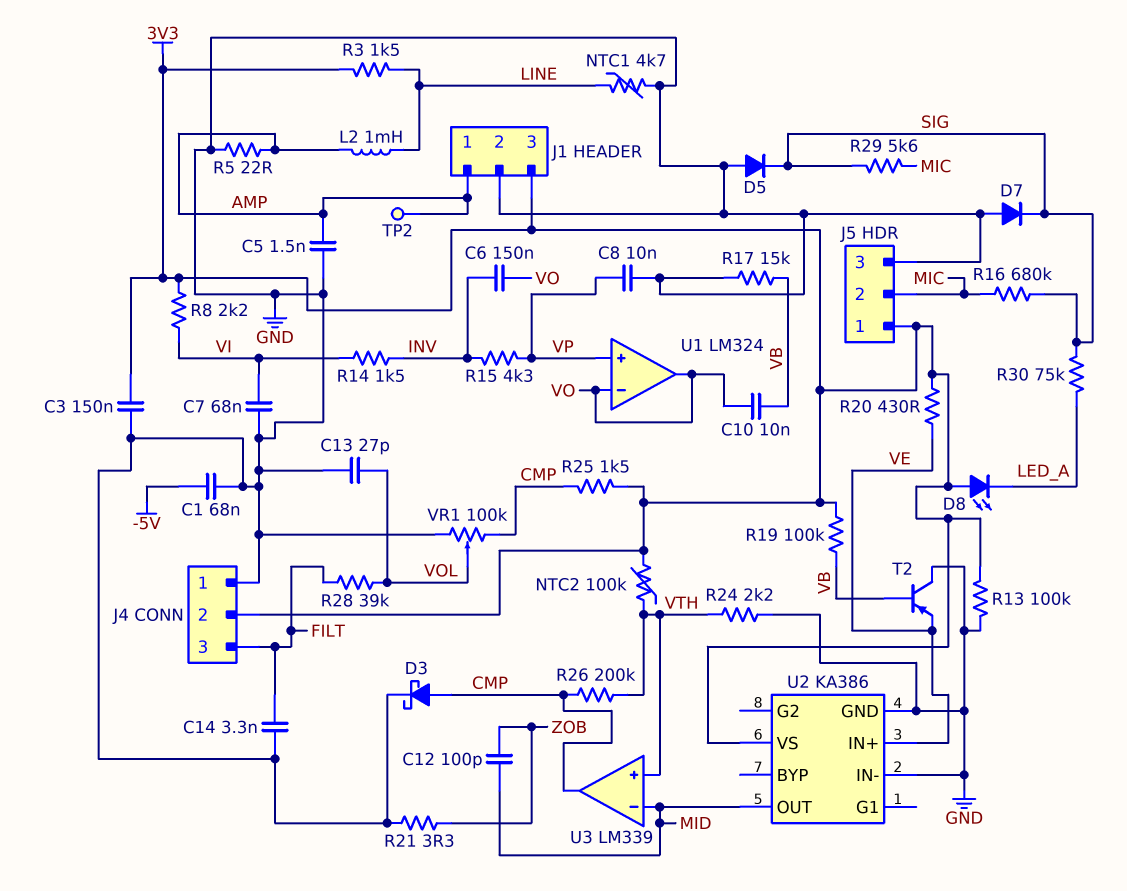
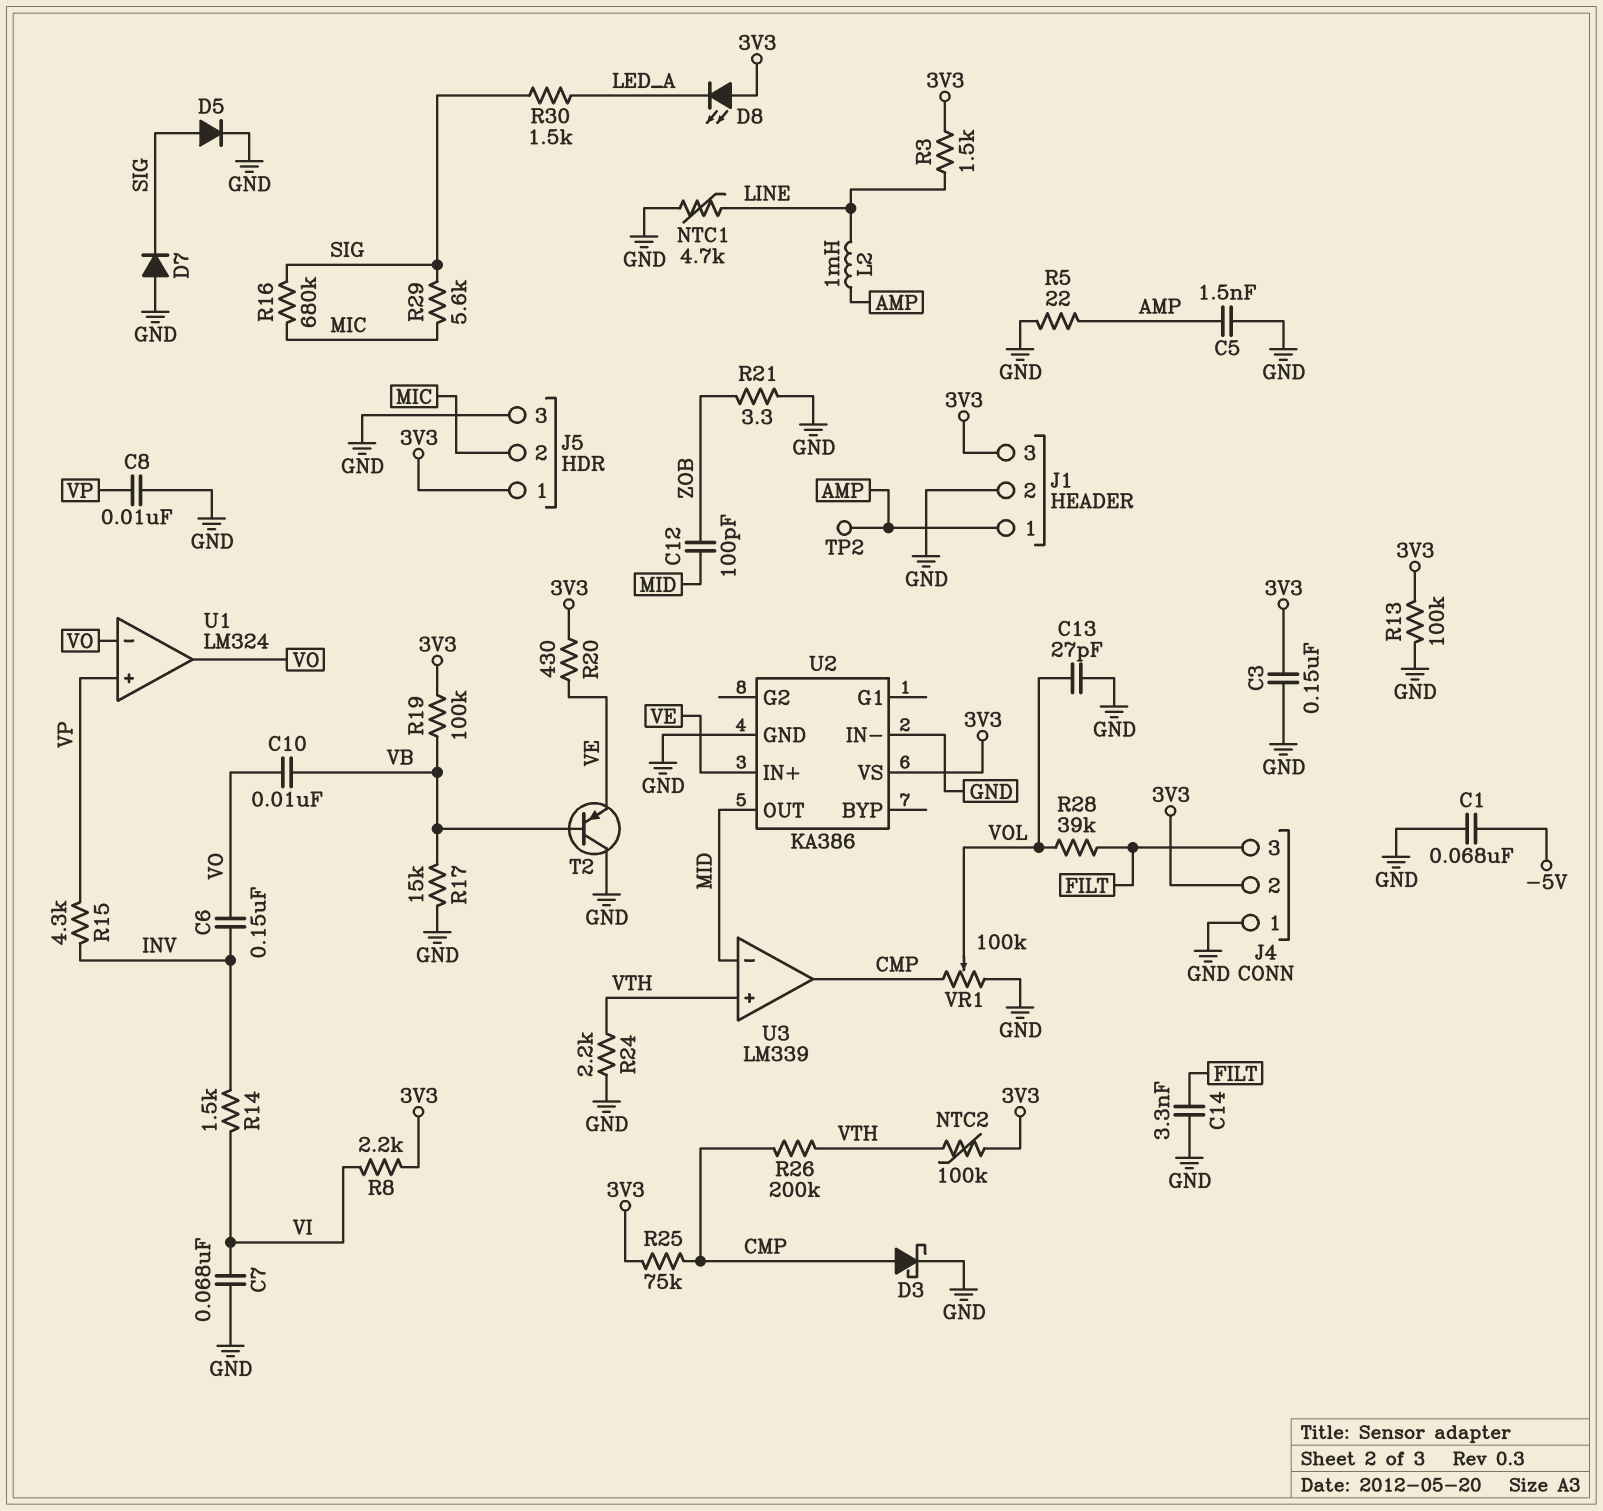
D5: diode (A GND, K SIG) -> diode (A SIG, K GND)
R25: 1.5k (3V3, CMP) -> 75k (3V3, CMP)
R30: 75k (LED_A, SIG) -> 1.5k (LED_A, SIG)

